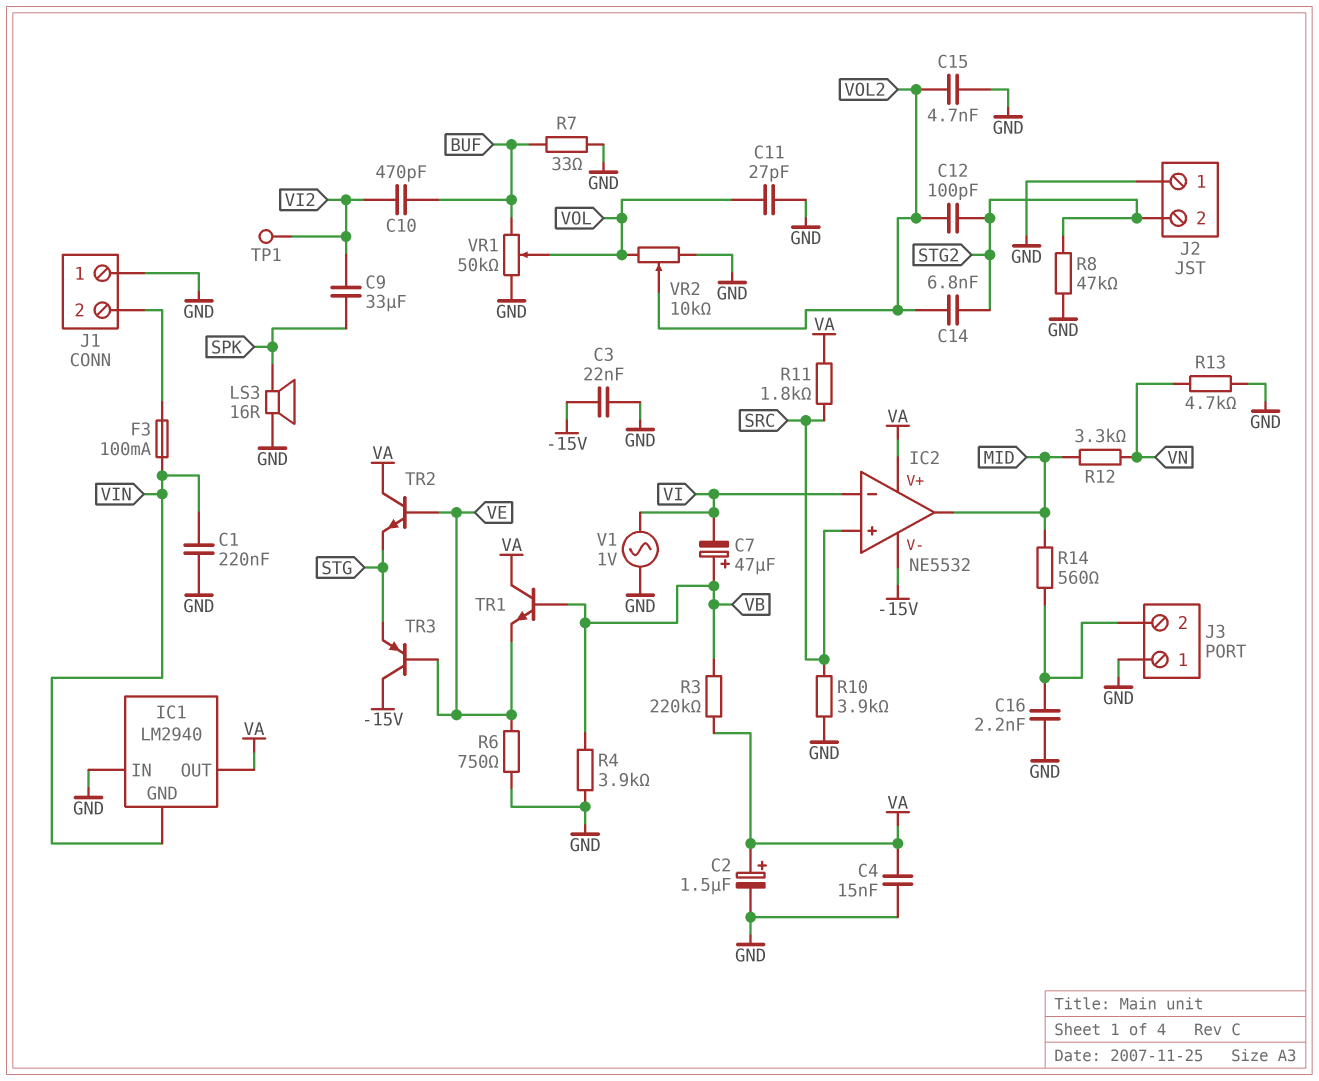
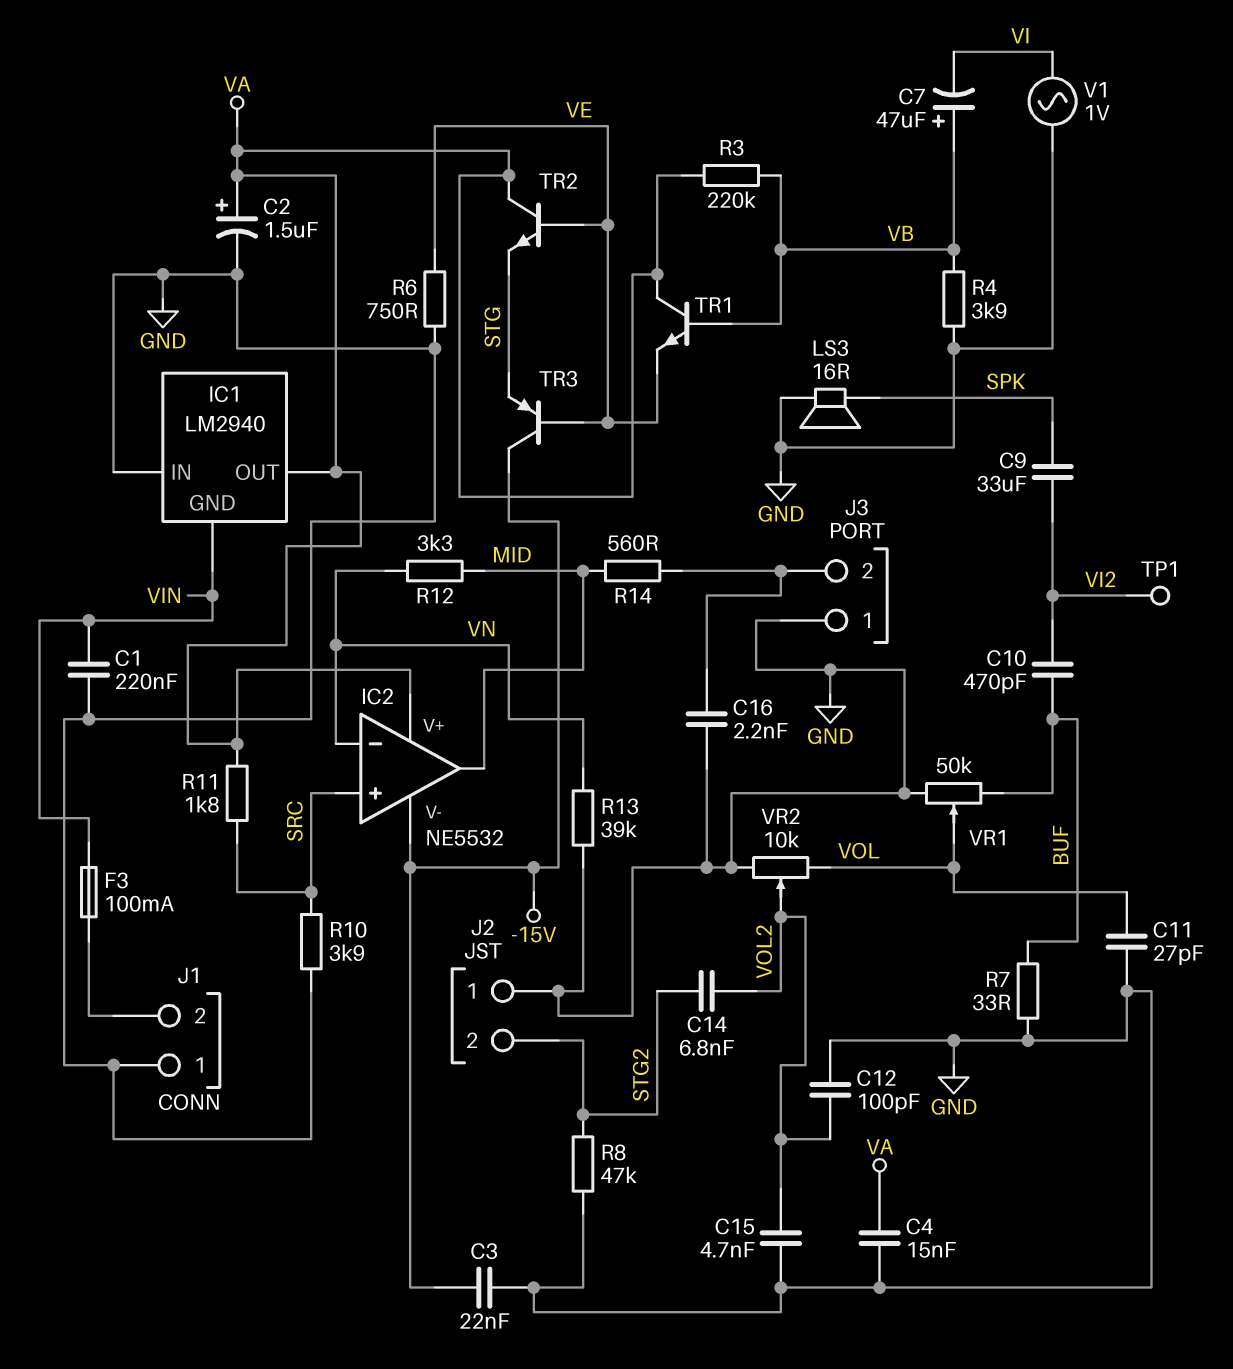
C12: 100pF (STG2, VOL2) -> 100pF (GND, VOL2)
IC2 pin in-: VI -> VN
R13: 4.7k (GND, VN) -> 39k (GND, VN)

